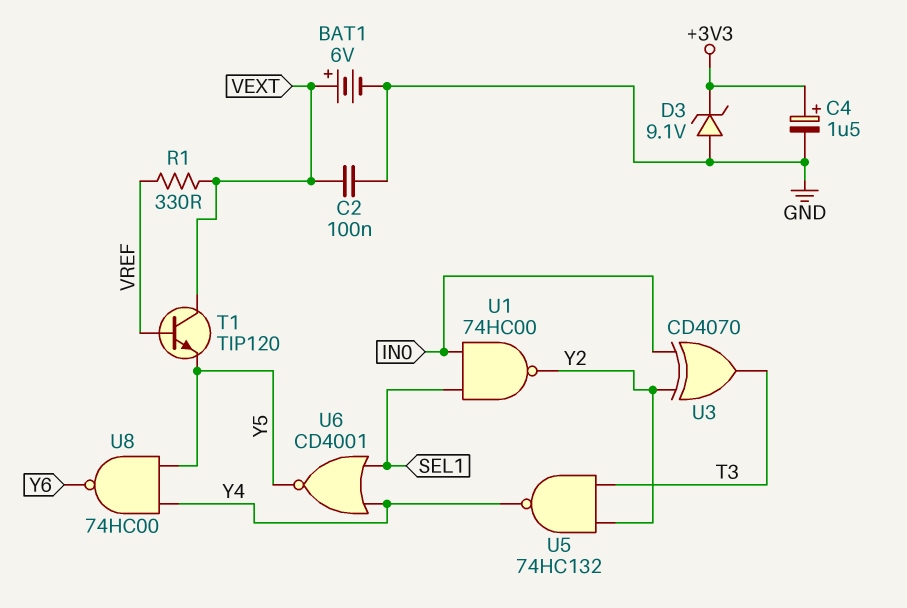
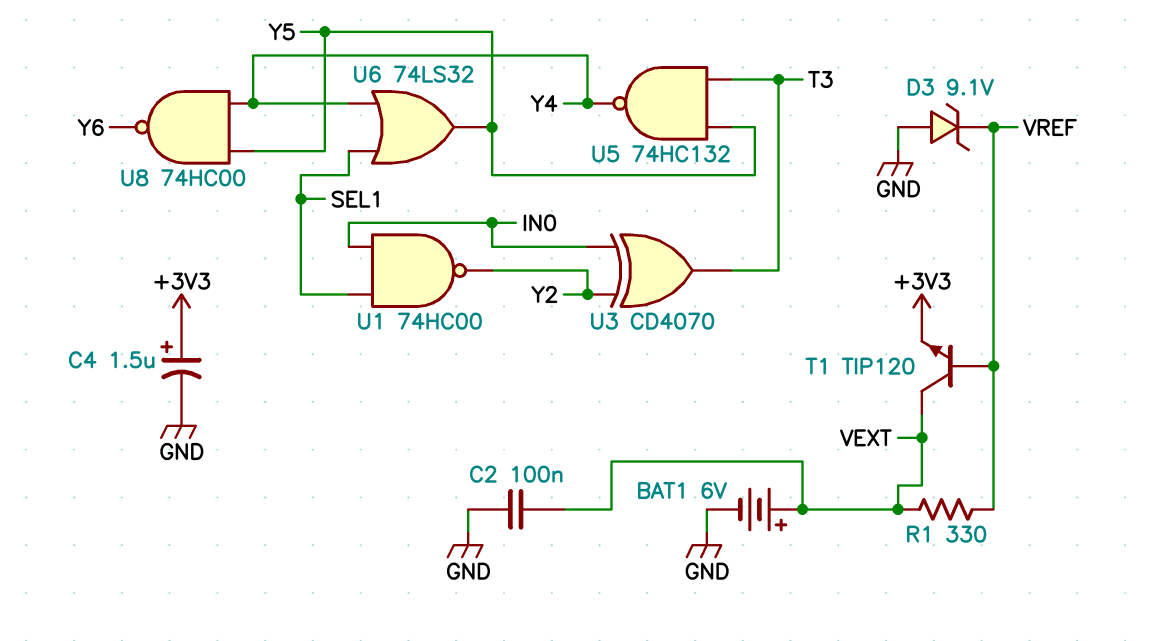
D3: zener 9.1V (A GND, K +3V3) -> zener 9.1V (A GND, K VREF)
T1: NPN TIP120 (B VREF, C VEXT, E Y5) -> NPN TIP120 (B VREF, C VEXT, E +3V3)
U5: NAND 74HC132 (in T3, in Y2, out Y4) -> NAND 74HC132 (in T3, in Y5, out Y4)
U6: NOR CD4001 (in SEL1, in Y4, out Y5) -> OR 74LS32 (in SEL1, in Y4, out Y5)

